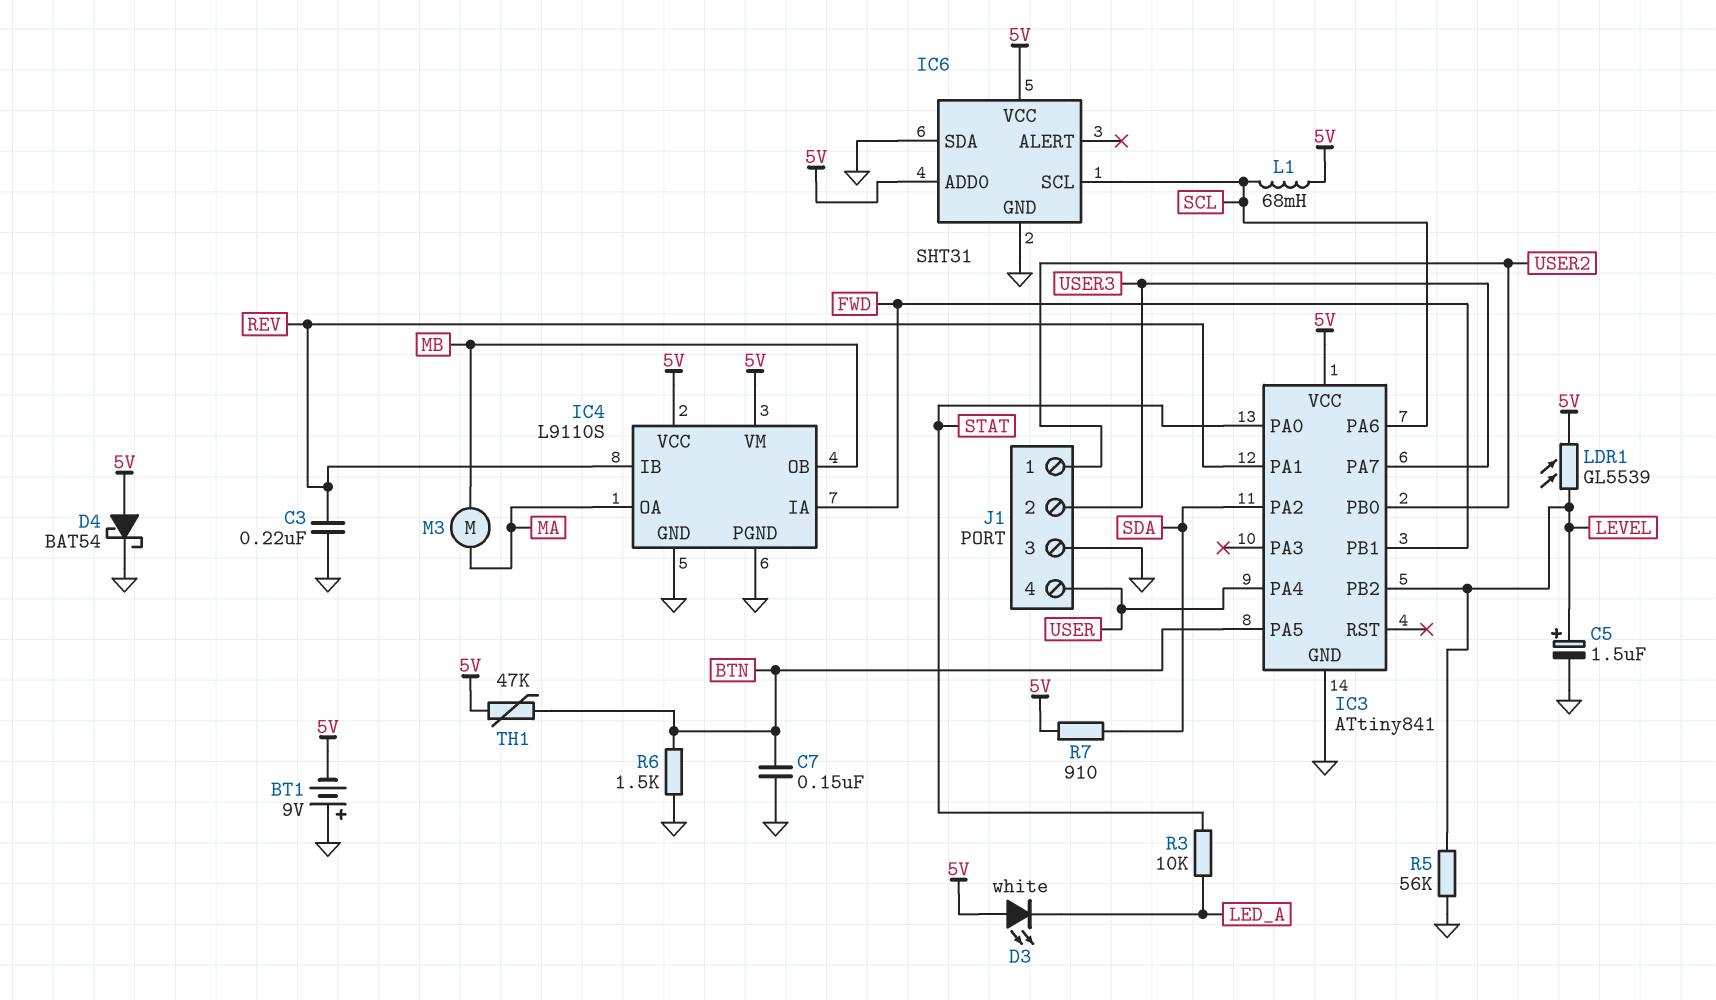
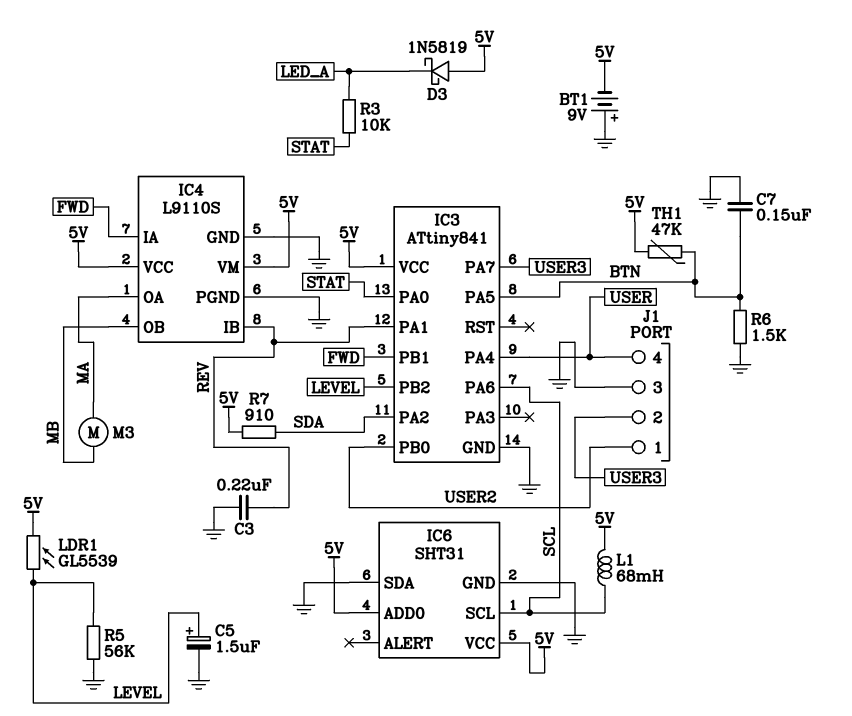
D3: LED white (A 5V, K LED_A) -> schottky 1N5819 (A 5V, K LED_A)
D4: schottky BAT54 (A 5V, K GND) -> none

